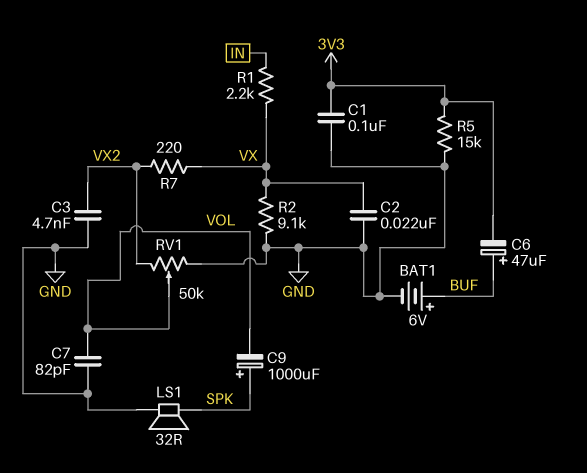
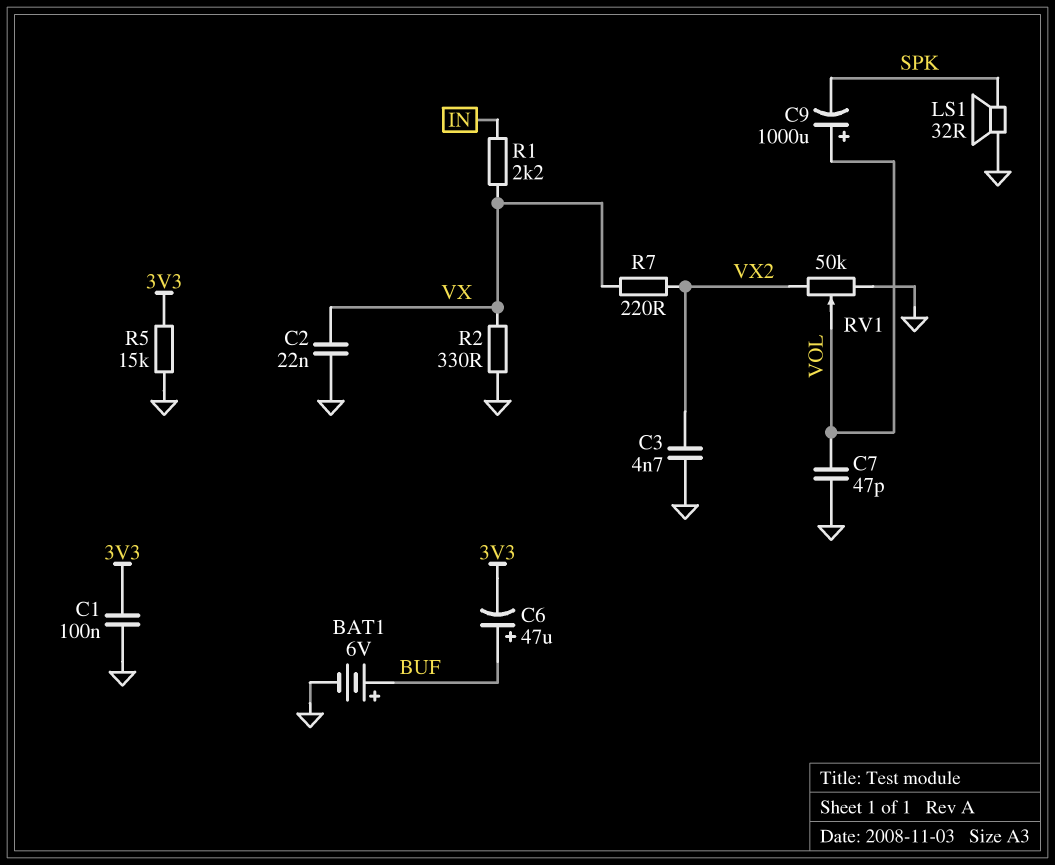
C7: 82pF (GND, VOL) -> 47pF (GND, VOL)
C9: 1000uF (plus SPK, minus VOL) -> 1000uF (plus VOL, minus SPK)
R2: 9.1k (GND, VX) -> 330 (GND, VX)

